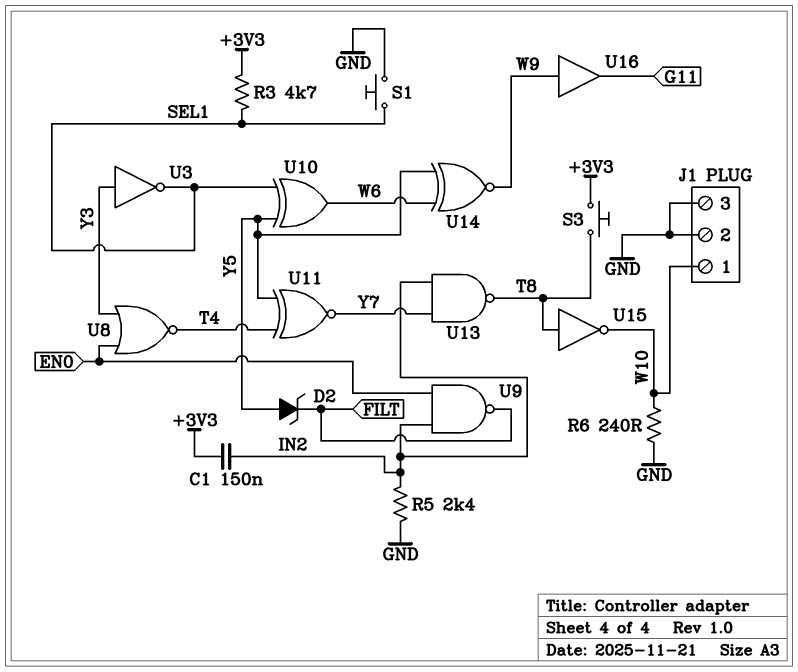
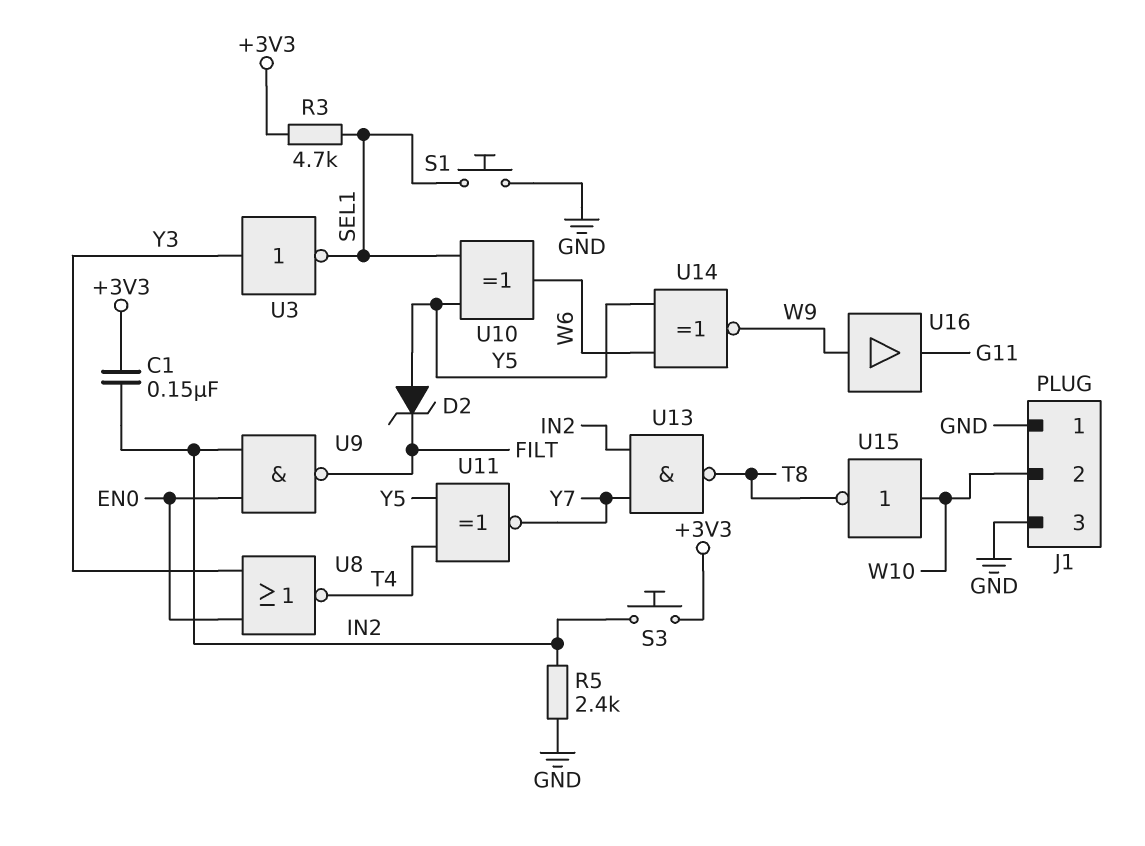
J1 pin 1: W10 -> GND
J1 pin 2: GND -> W10
R6: 240 (GND, W10) -> none
S3: button (+3V3, T8) -> button (+3V3, IN2)
U15: NOT (in T8, out W10) -> NOT (in W10, out T8)

